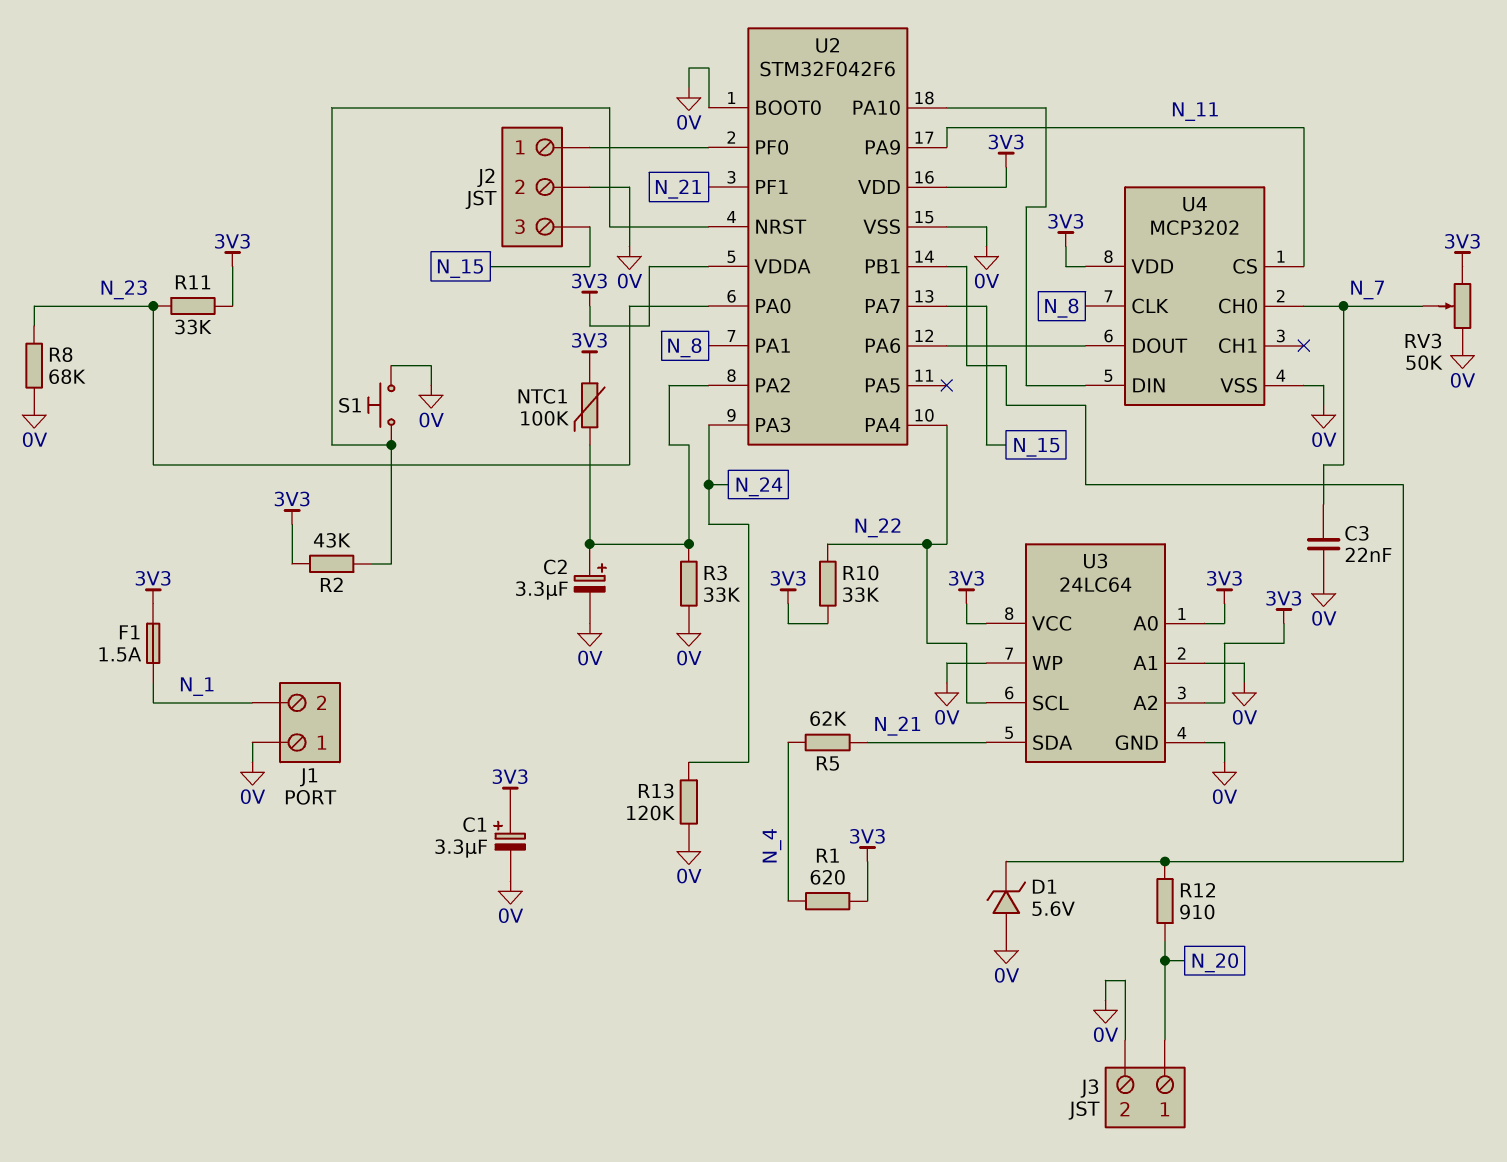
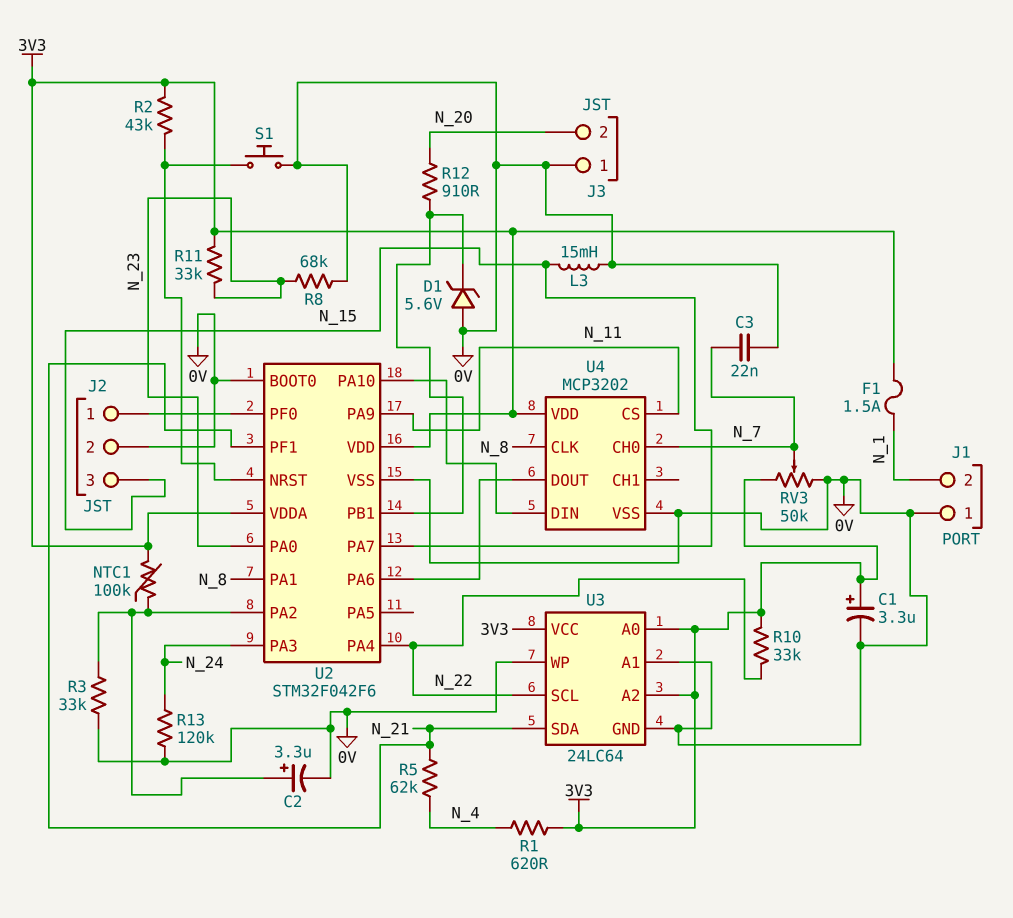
J3 pin 1: N_20 -> 0V
J3 pin 2: 0V -> N_20
L3: none -> 15mH (0V, N_15)

